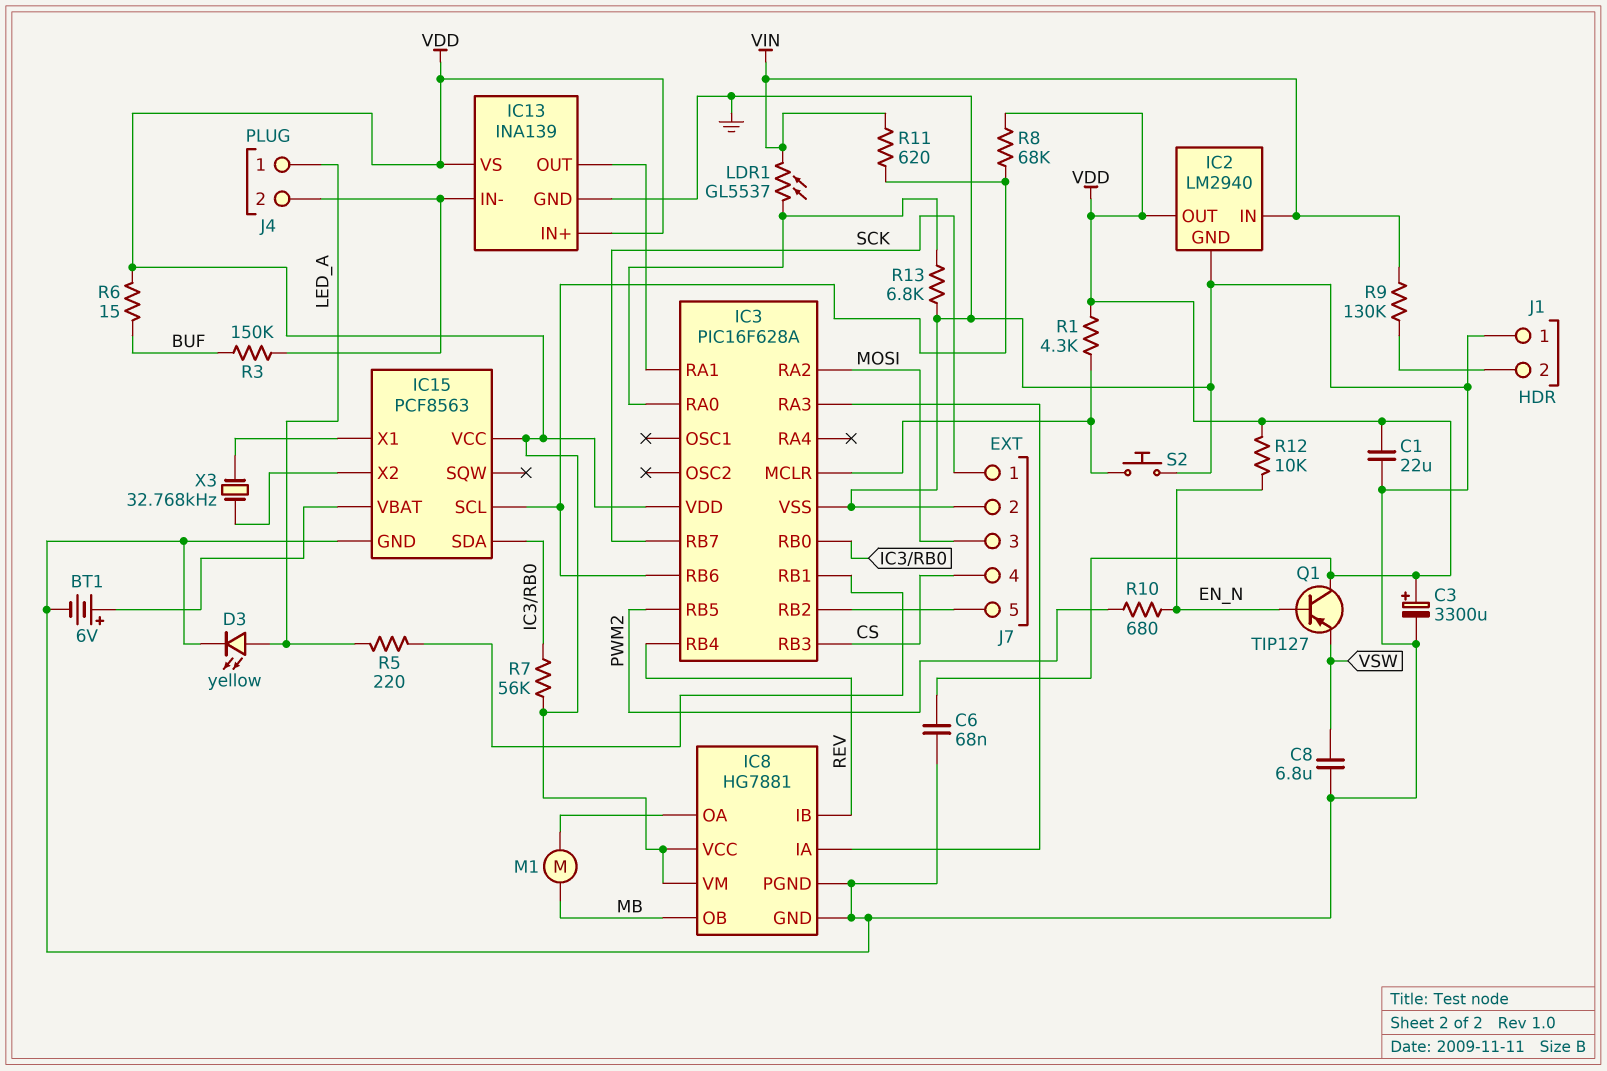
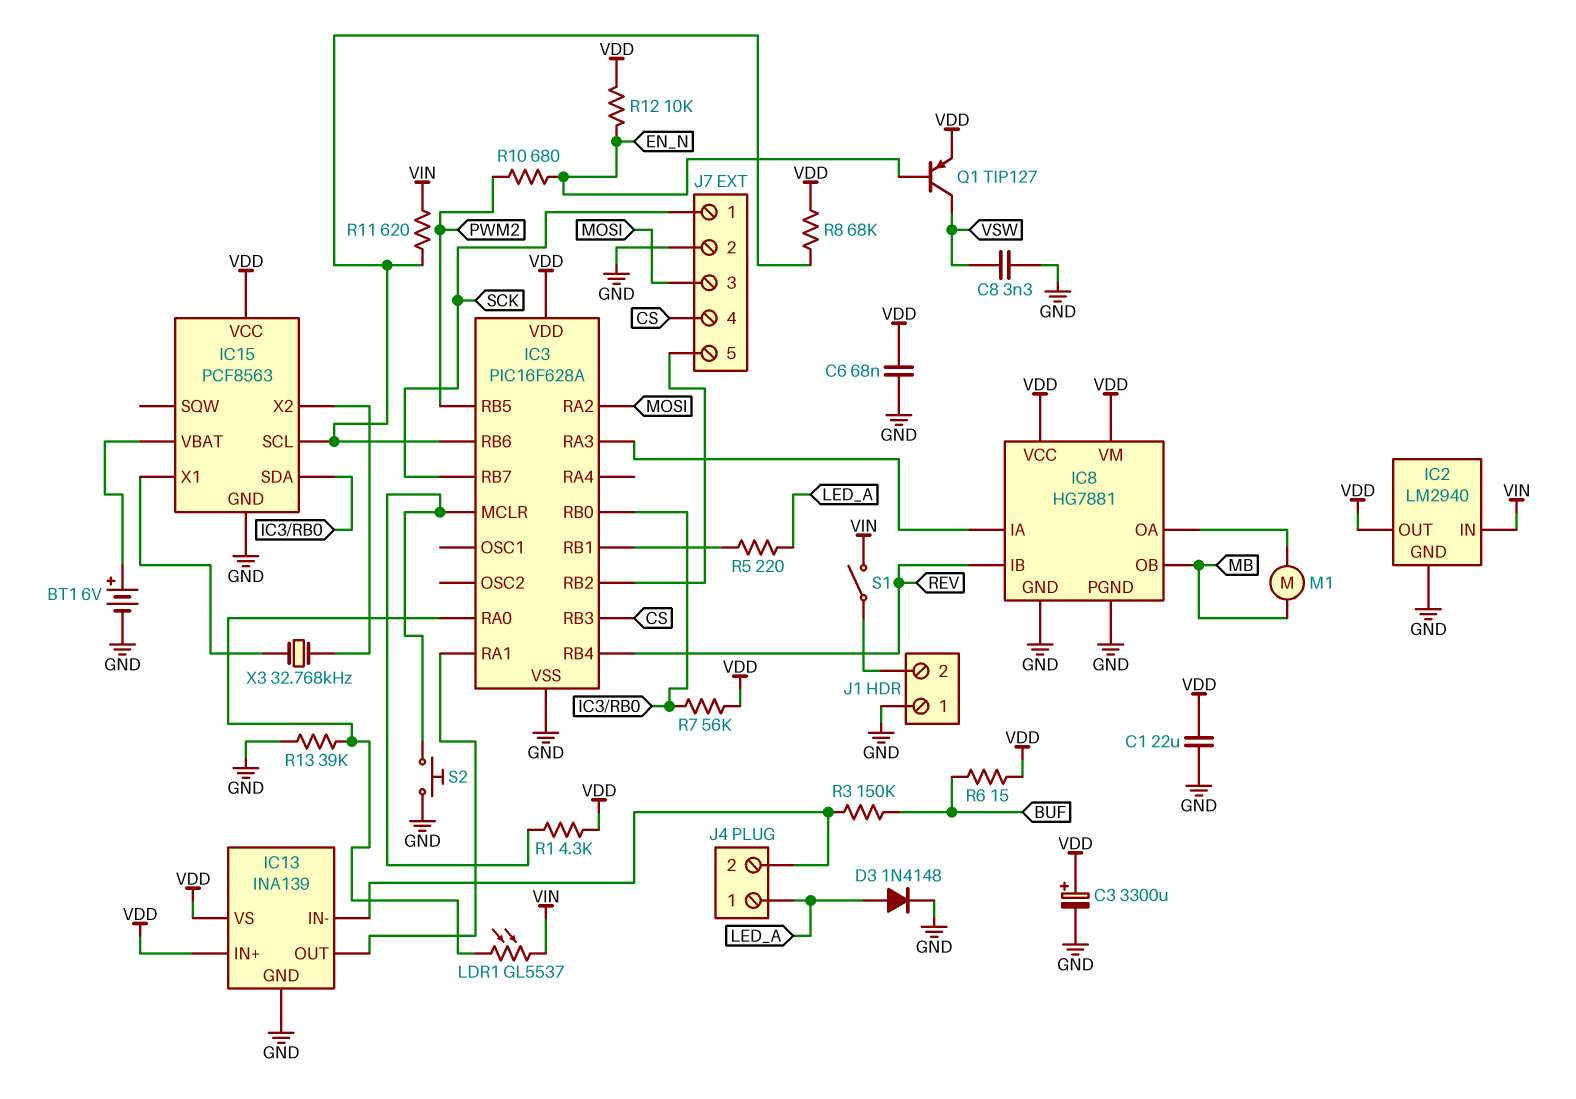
C8: 6.8uF (GND, VSW) -> 3.3nF (GND, VSW)
D3: LED yellow (A LED_A, K GND) -> diode 1N4148 (A LED_A, K GND)
Q1: PNP TIP127 (B EN_N, C VDD, E VSW) -> PNP TIP127 (B EN_N, C VSW, E VDD)
R9: 130k (J1/2, VIN) -> none
R13: 6.8k (GND, IC3/RA0) -> 39k (GND, IC3/RA0)
S1: none -> switch (J1/2, VIN)

